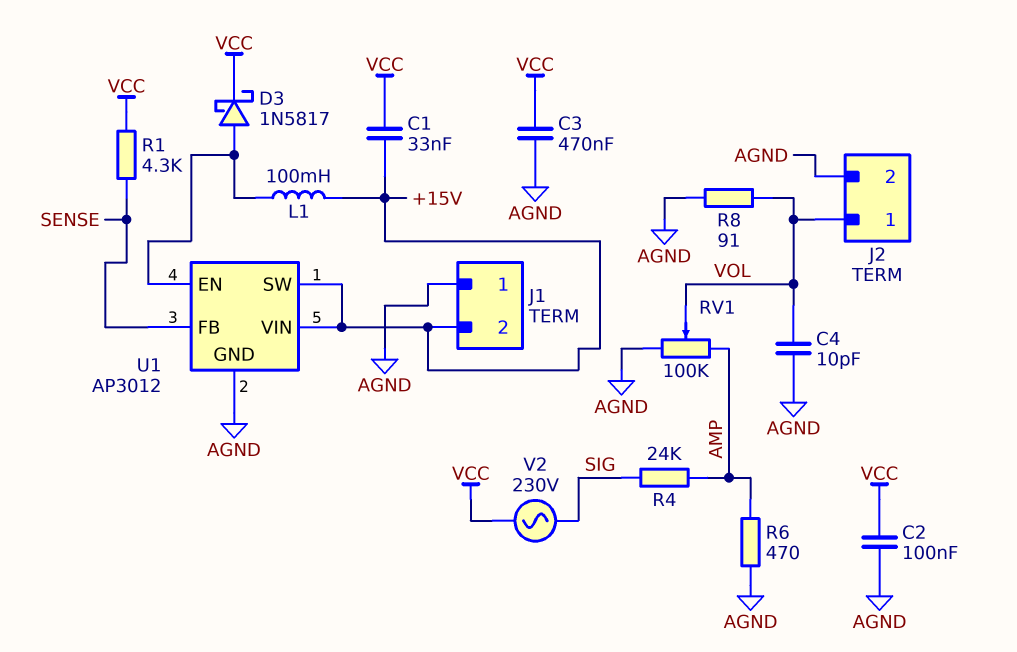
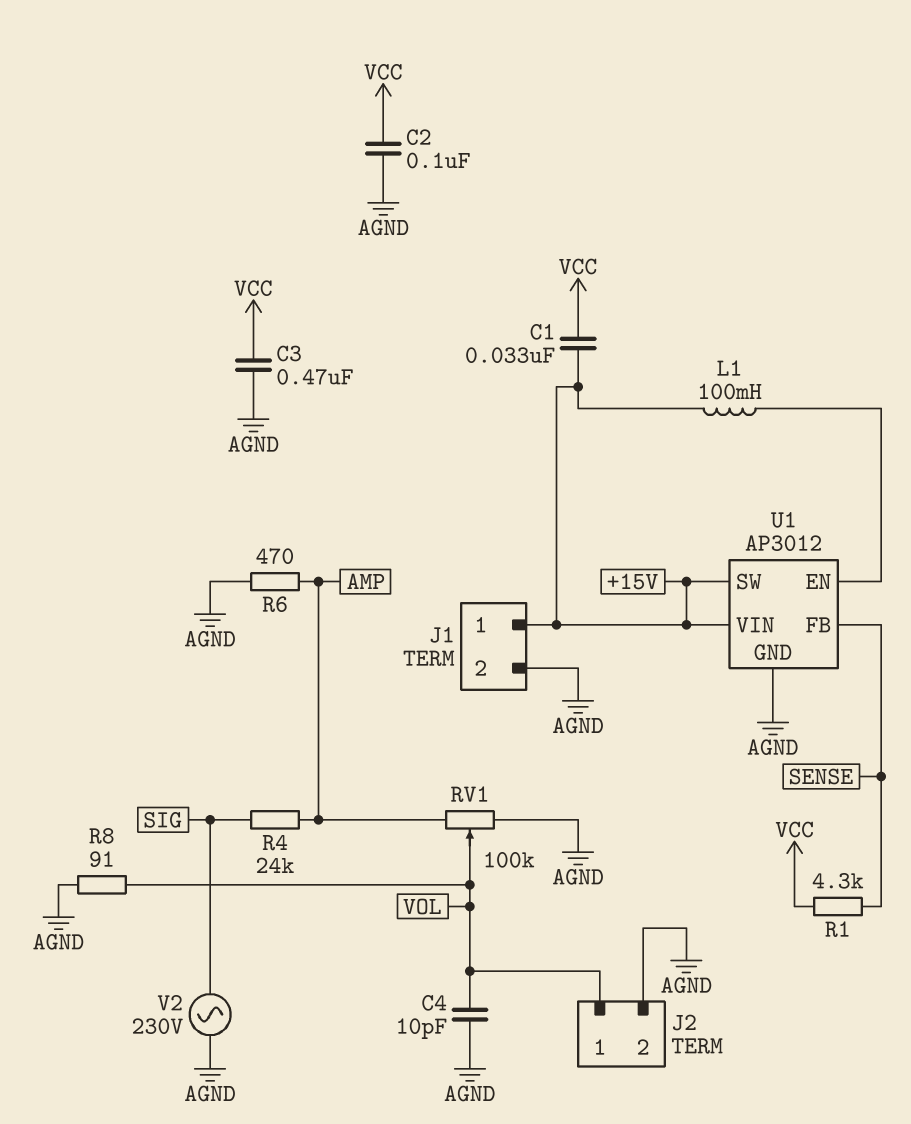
D3: schottky 1N5817 (A U1/EN, K VCC) -> none
J1 pin 1: AGND -> +15V
J1 pin 2: +15V -> AGND
V2: AC 230V (SIG, VCC) -> AC 230V (AGND, SIG)

